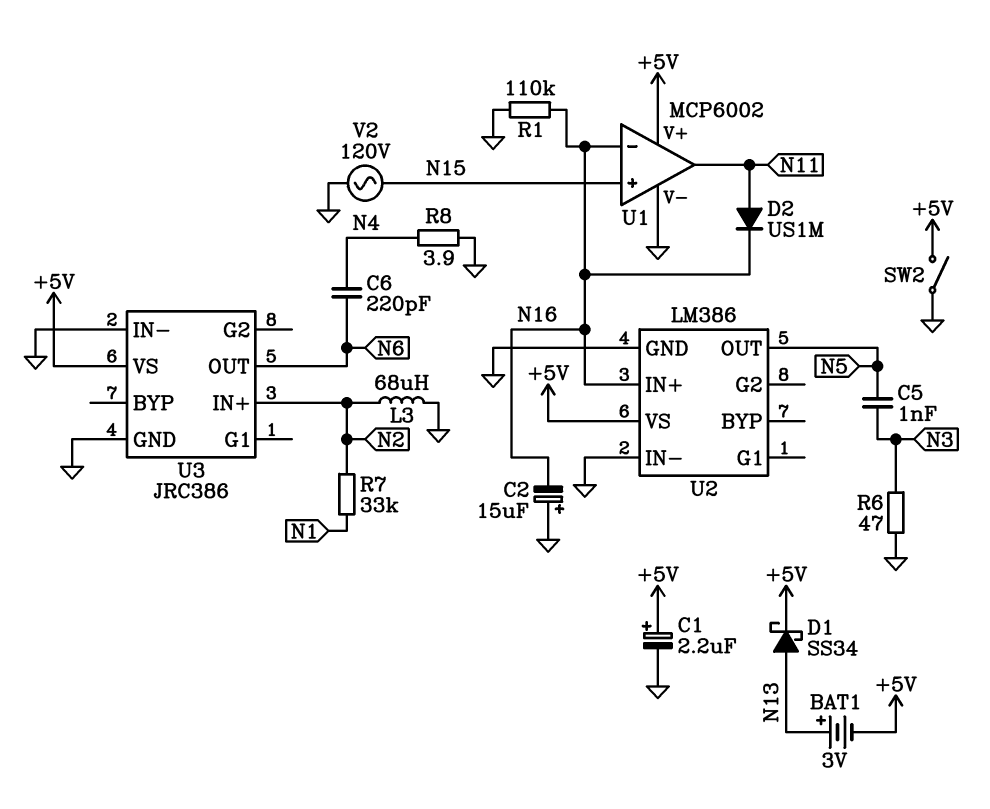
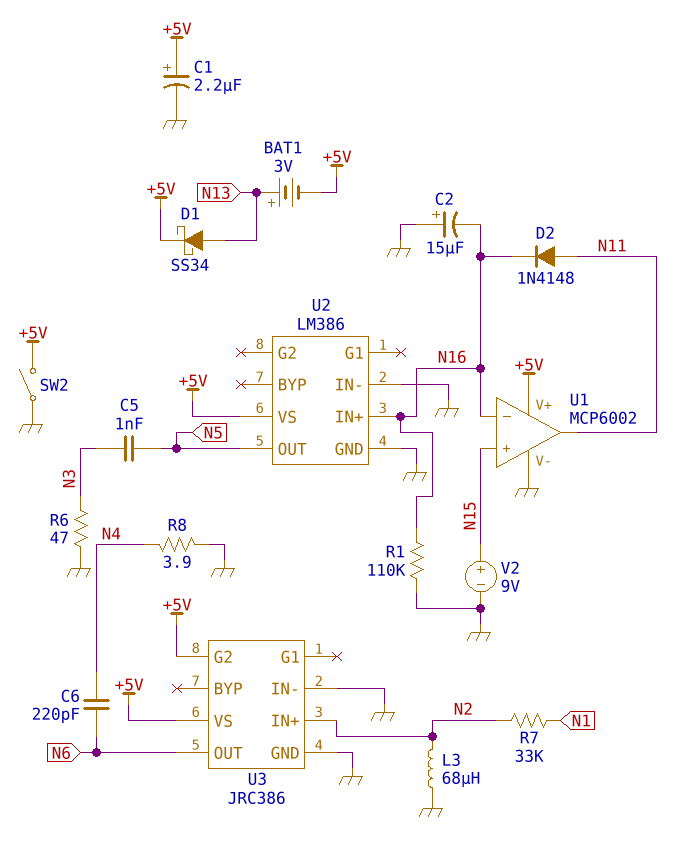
D2: diode US1M (A N11, K N16) -> diode 1N4148 (A N11, K N16)
U3 pin G2: none -> +5V
V2: AC 120V (GND, N15) -> 9V (plus N15, minus GND)

